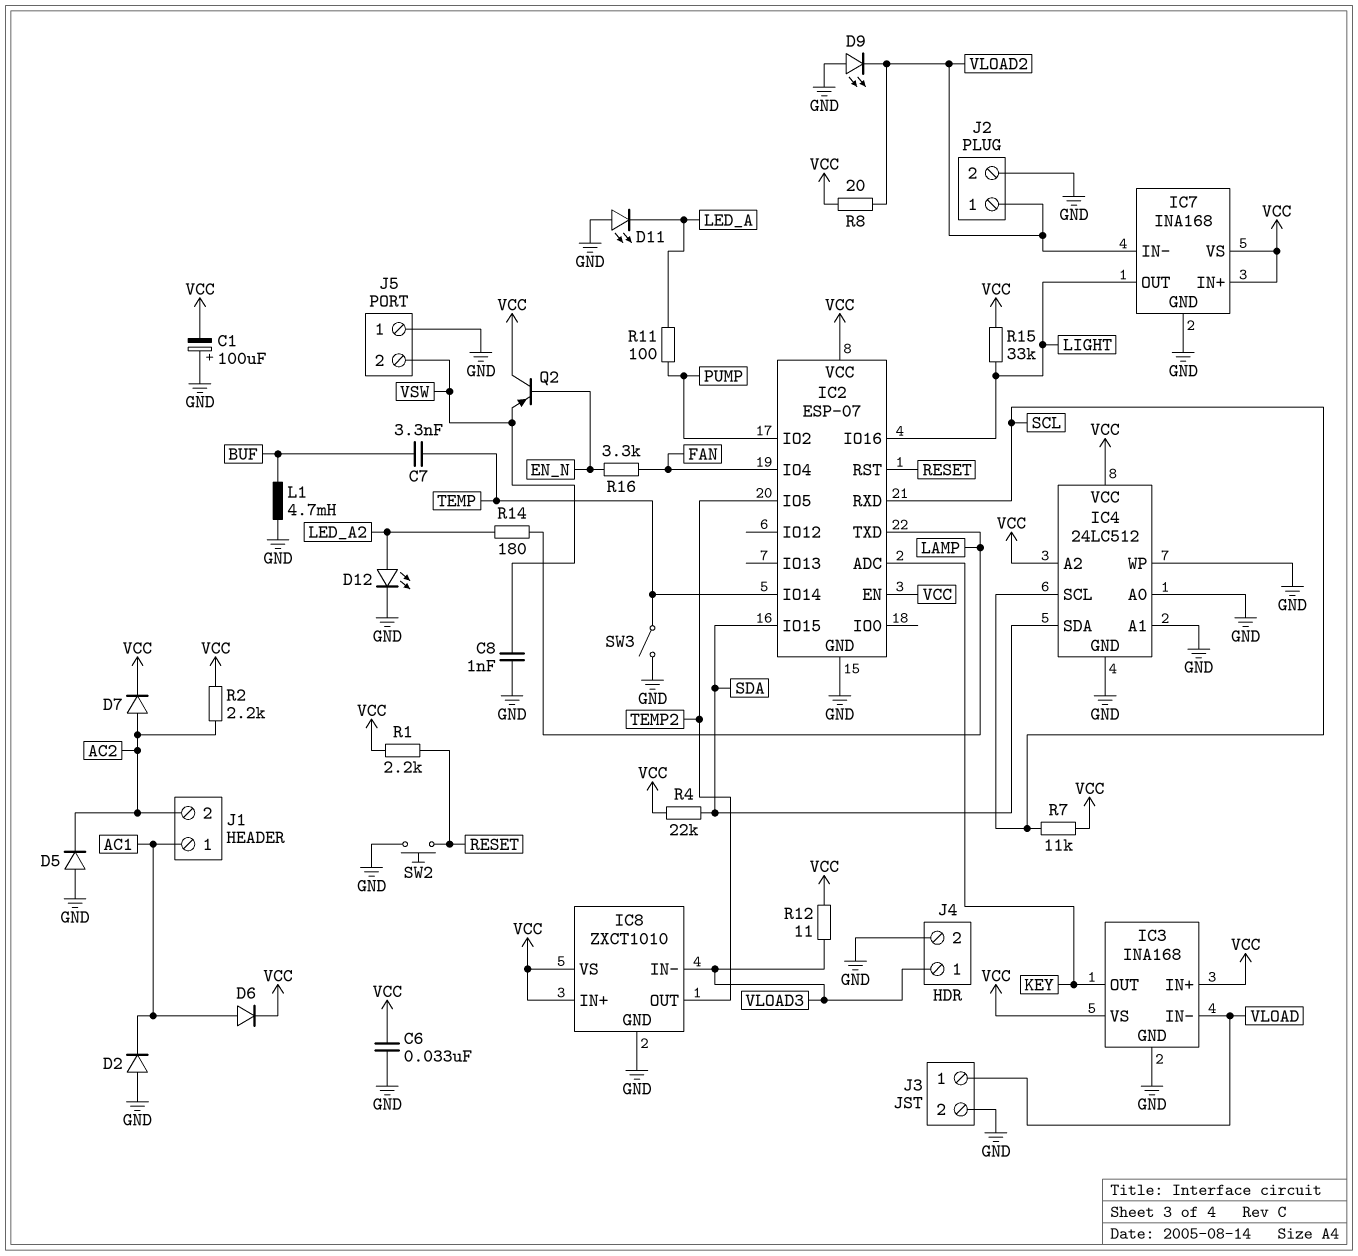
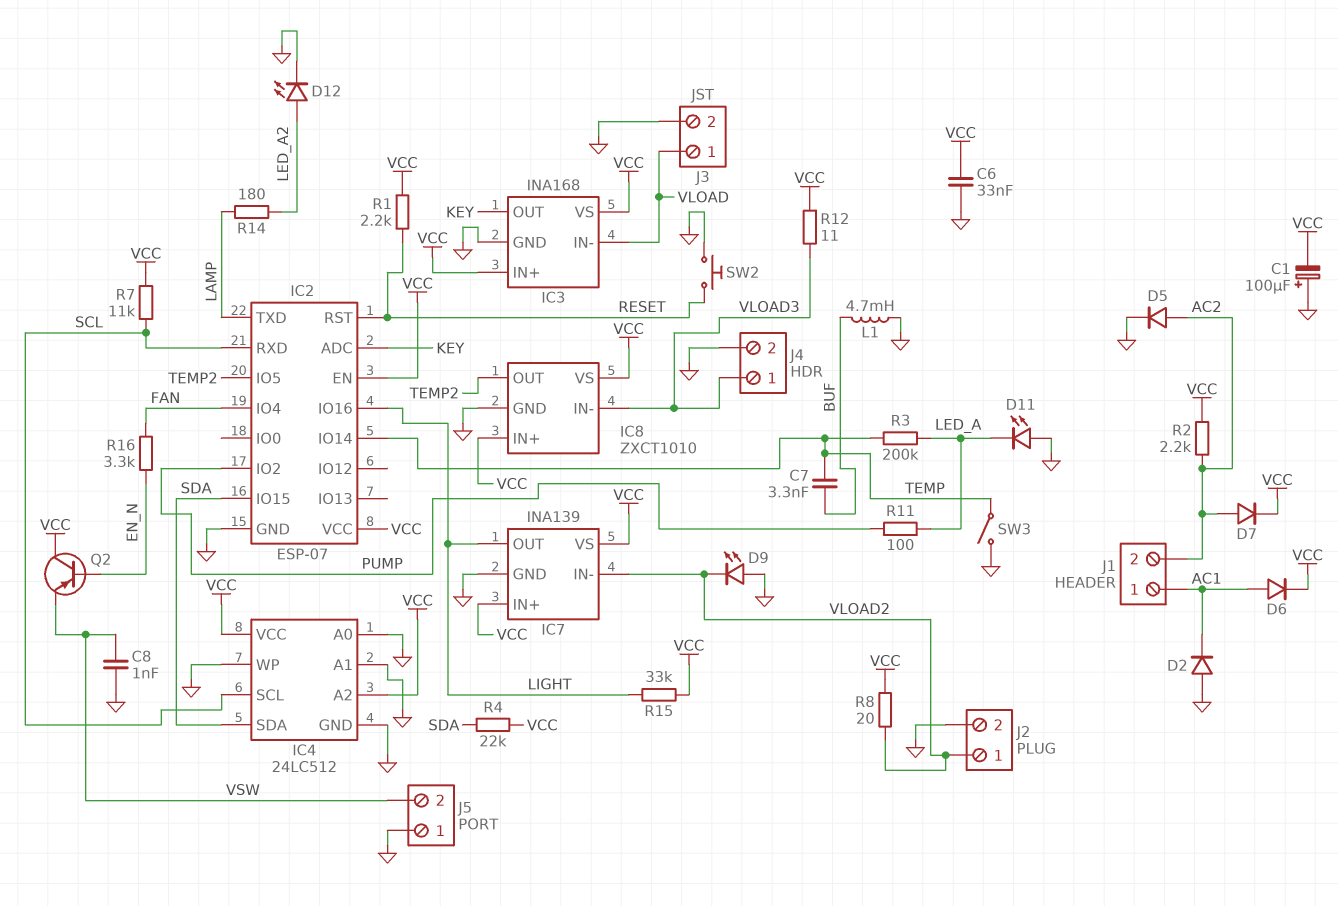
D5: diode (A GND, K AC2) -> diode (A AC2, K GND)
IC7: INA168 -> INA139
R3: none -> 200k (LED_A, TEMP)

